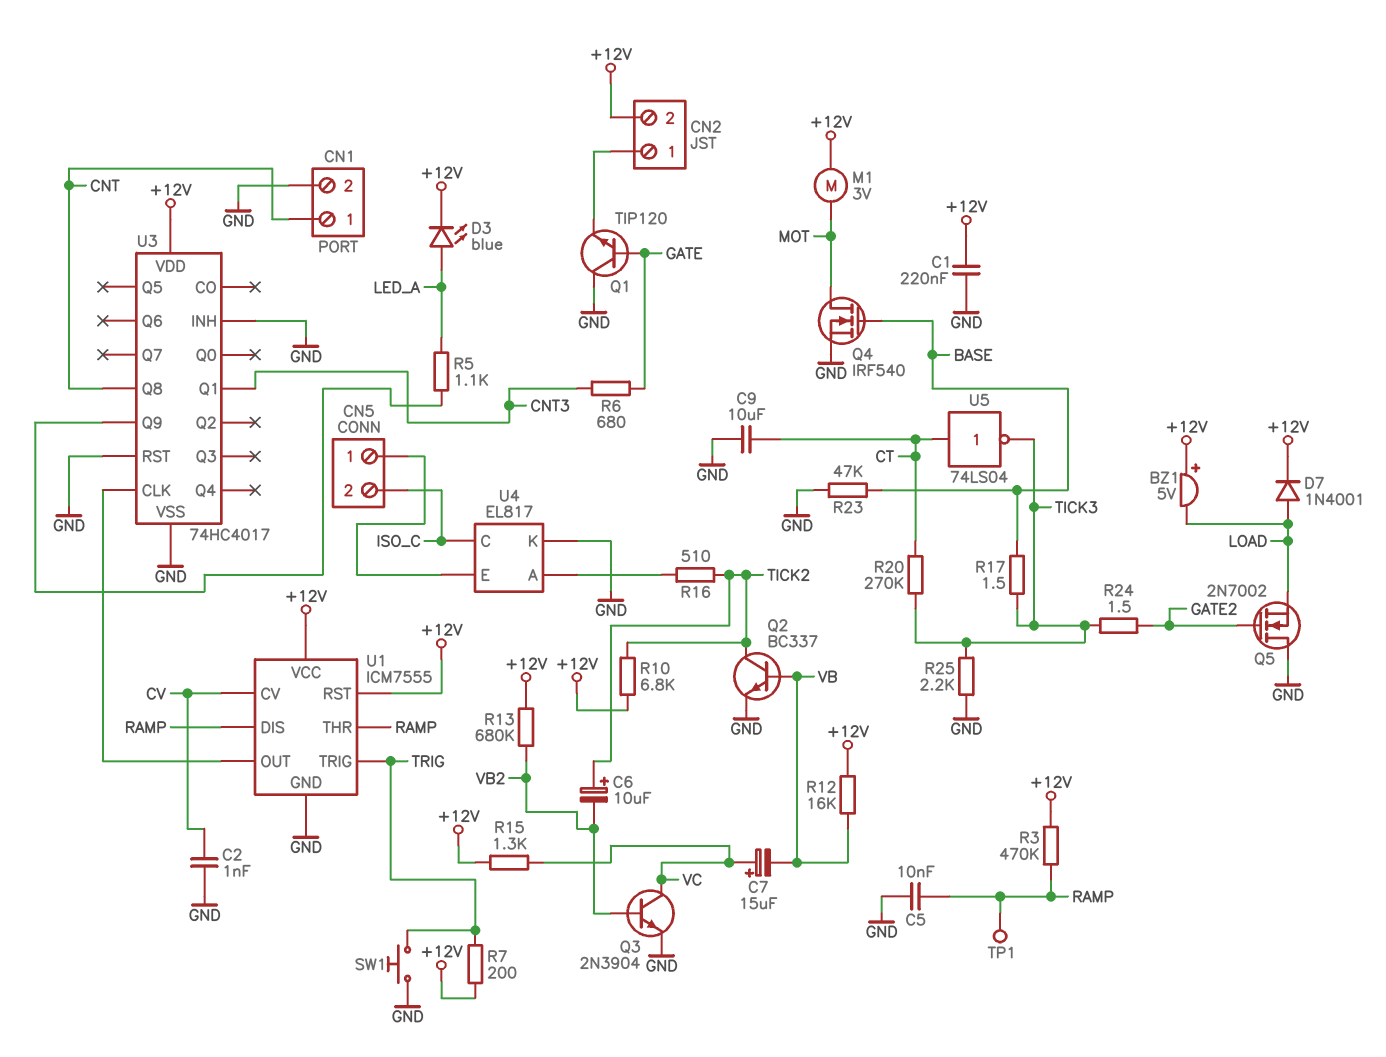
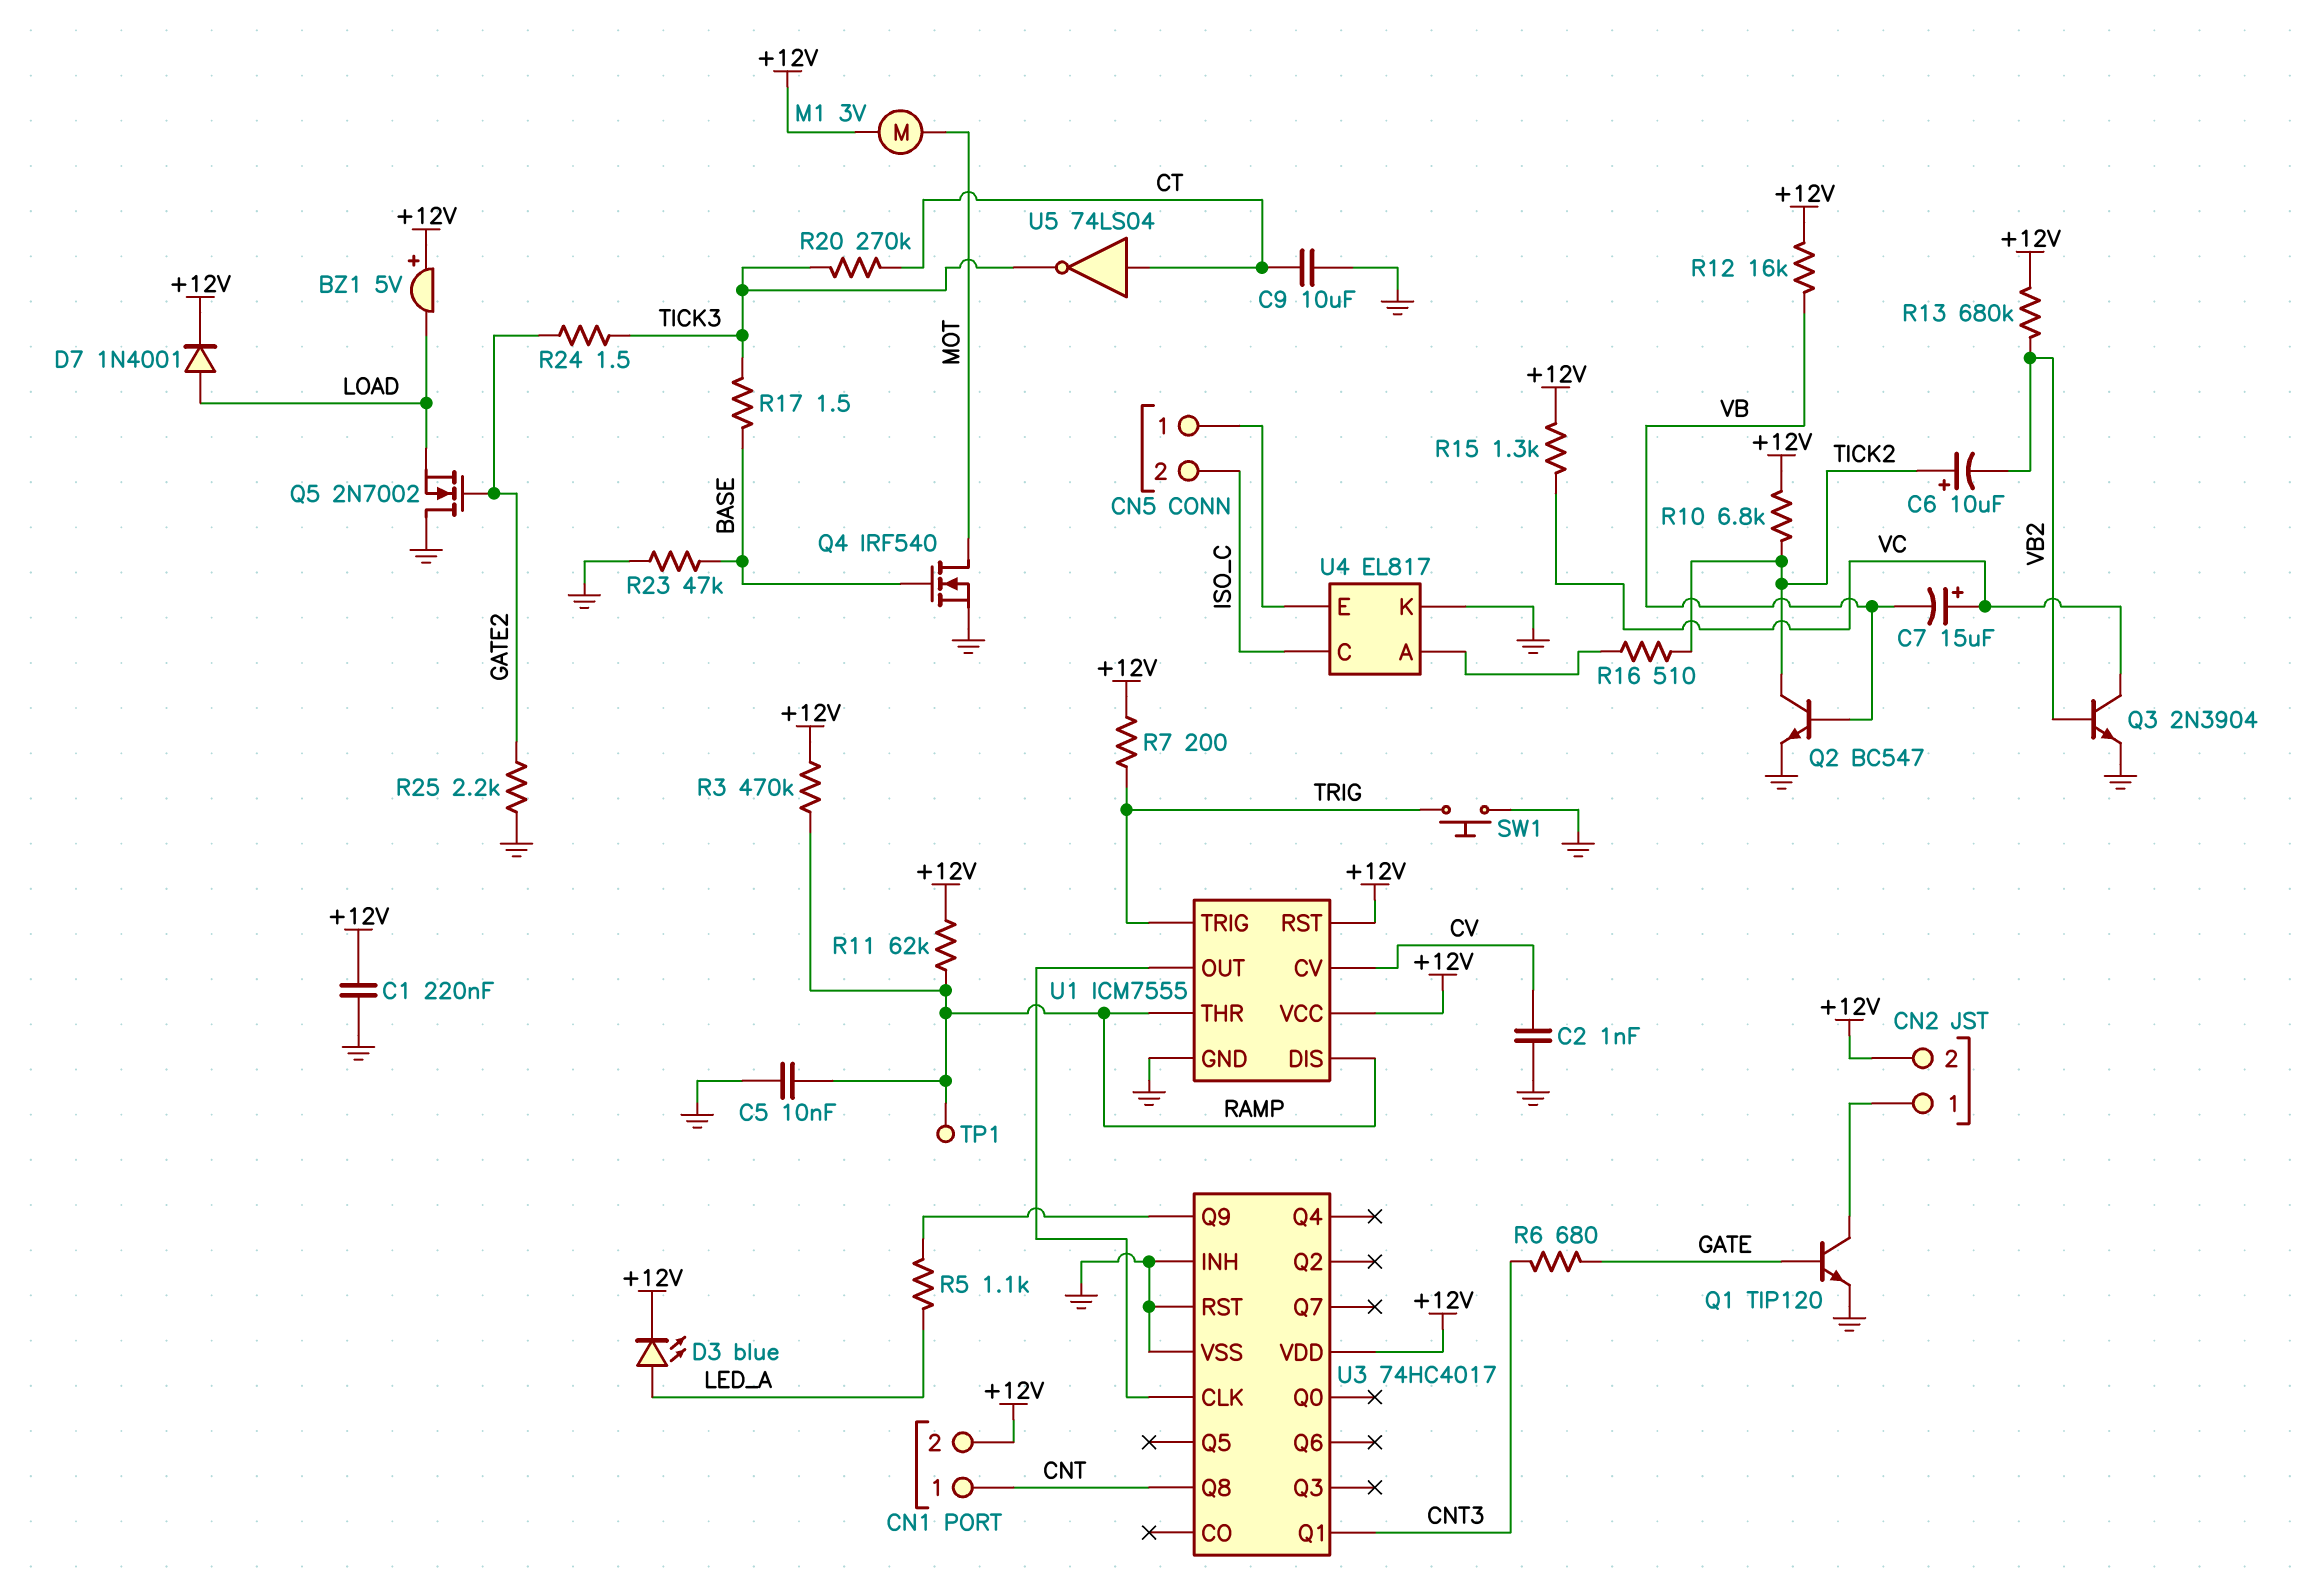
CN1 pin 2: GND -> +12V
Q1: NPN TIP120 (B GATE, C GND, E CN2/1) -> NPN TIP120 (B GATE, C CN2/1, E GND)
Q2: NPN BC337 (B VB, C TICK2, E GND) -> NPN BC547 (B VB, C TICK2, E GND)
R11: none -> 62k (+12V, RAMP)
R25: 2.2k (GND, TICK3) -> 2.2k (GATE2, GND)

